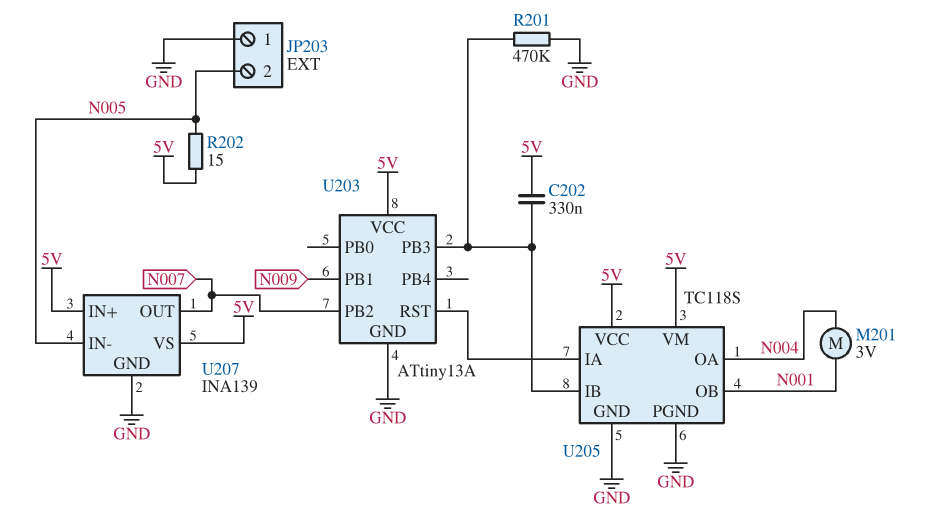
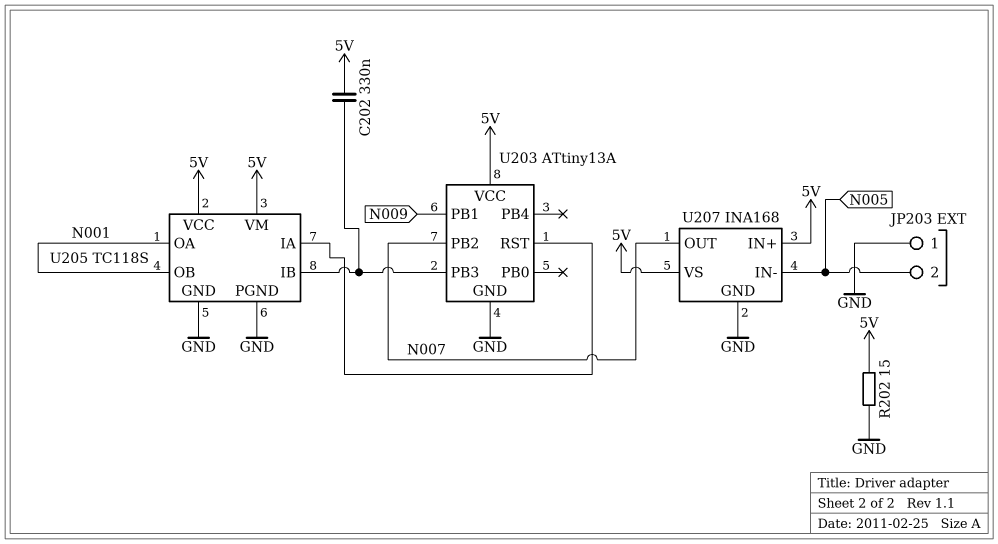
M201: motor 3V (N001, N004) -> none
R201: 470k (GND, U203/PB3) -> none
R202: 15 (5V, N005) -> 15 (5V, GND)
U205 pin OA: N004 -> N001
U207: INA139 -> INA168

